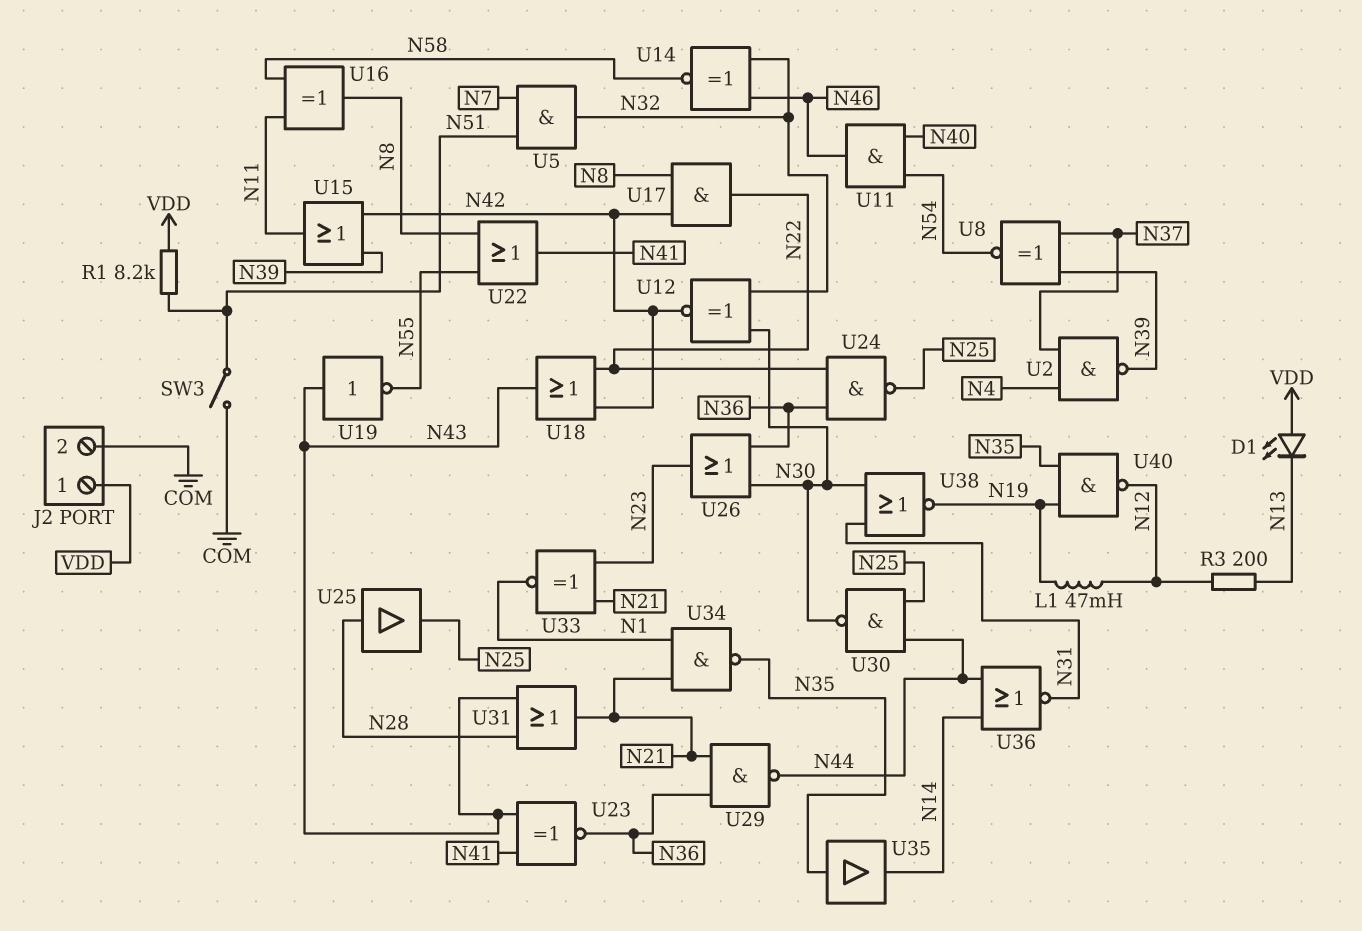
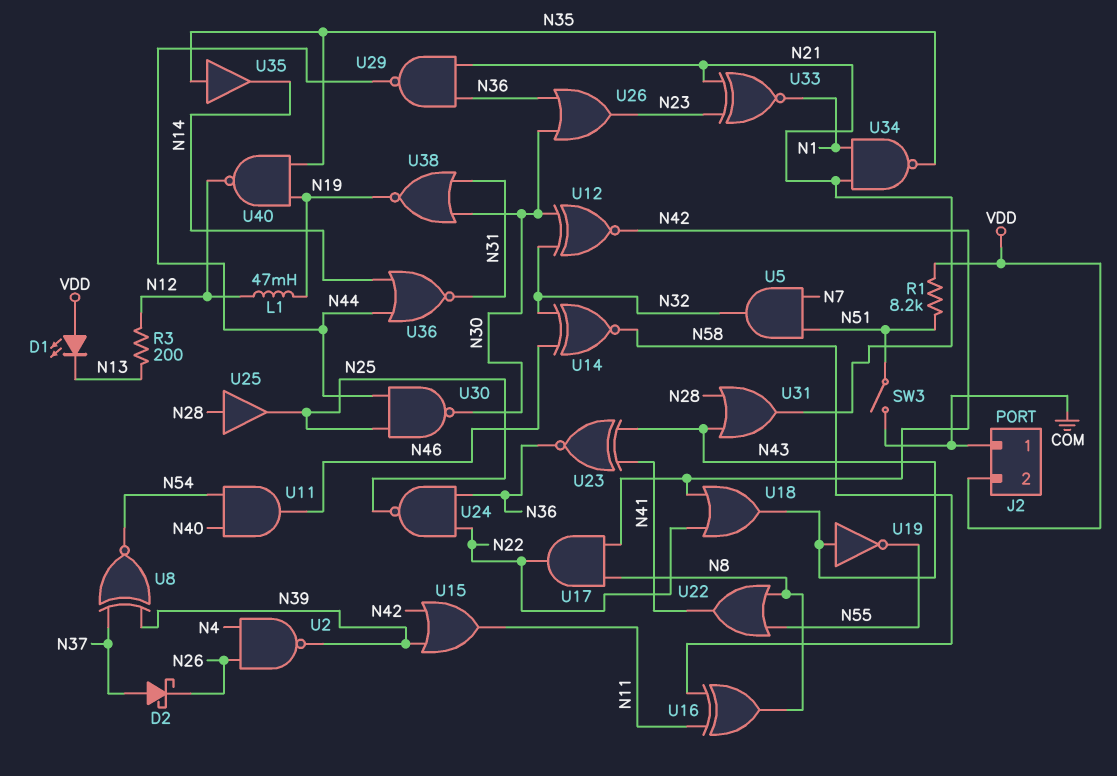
D2: none -> schottky (A N37, K N26)
J2 pin 1: VDD -> COM
J2 pin 2: COM -> VDD
U2: NAND (in N4, in N37, out N39) -> NAND (in N4, in N26, out N39)

